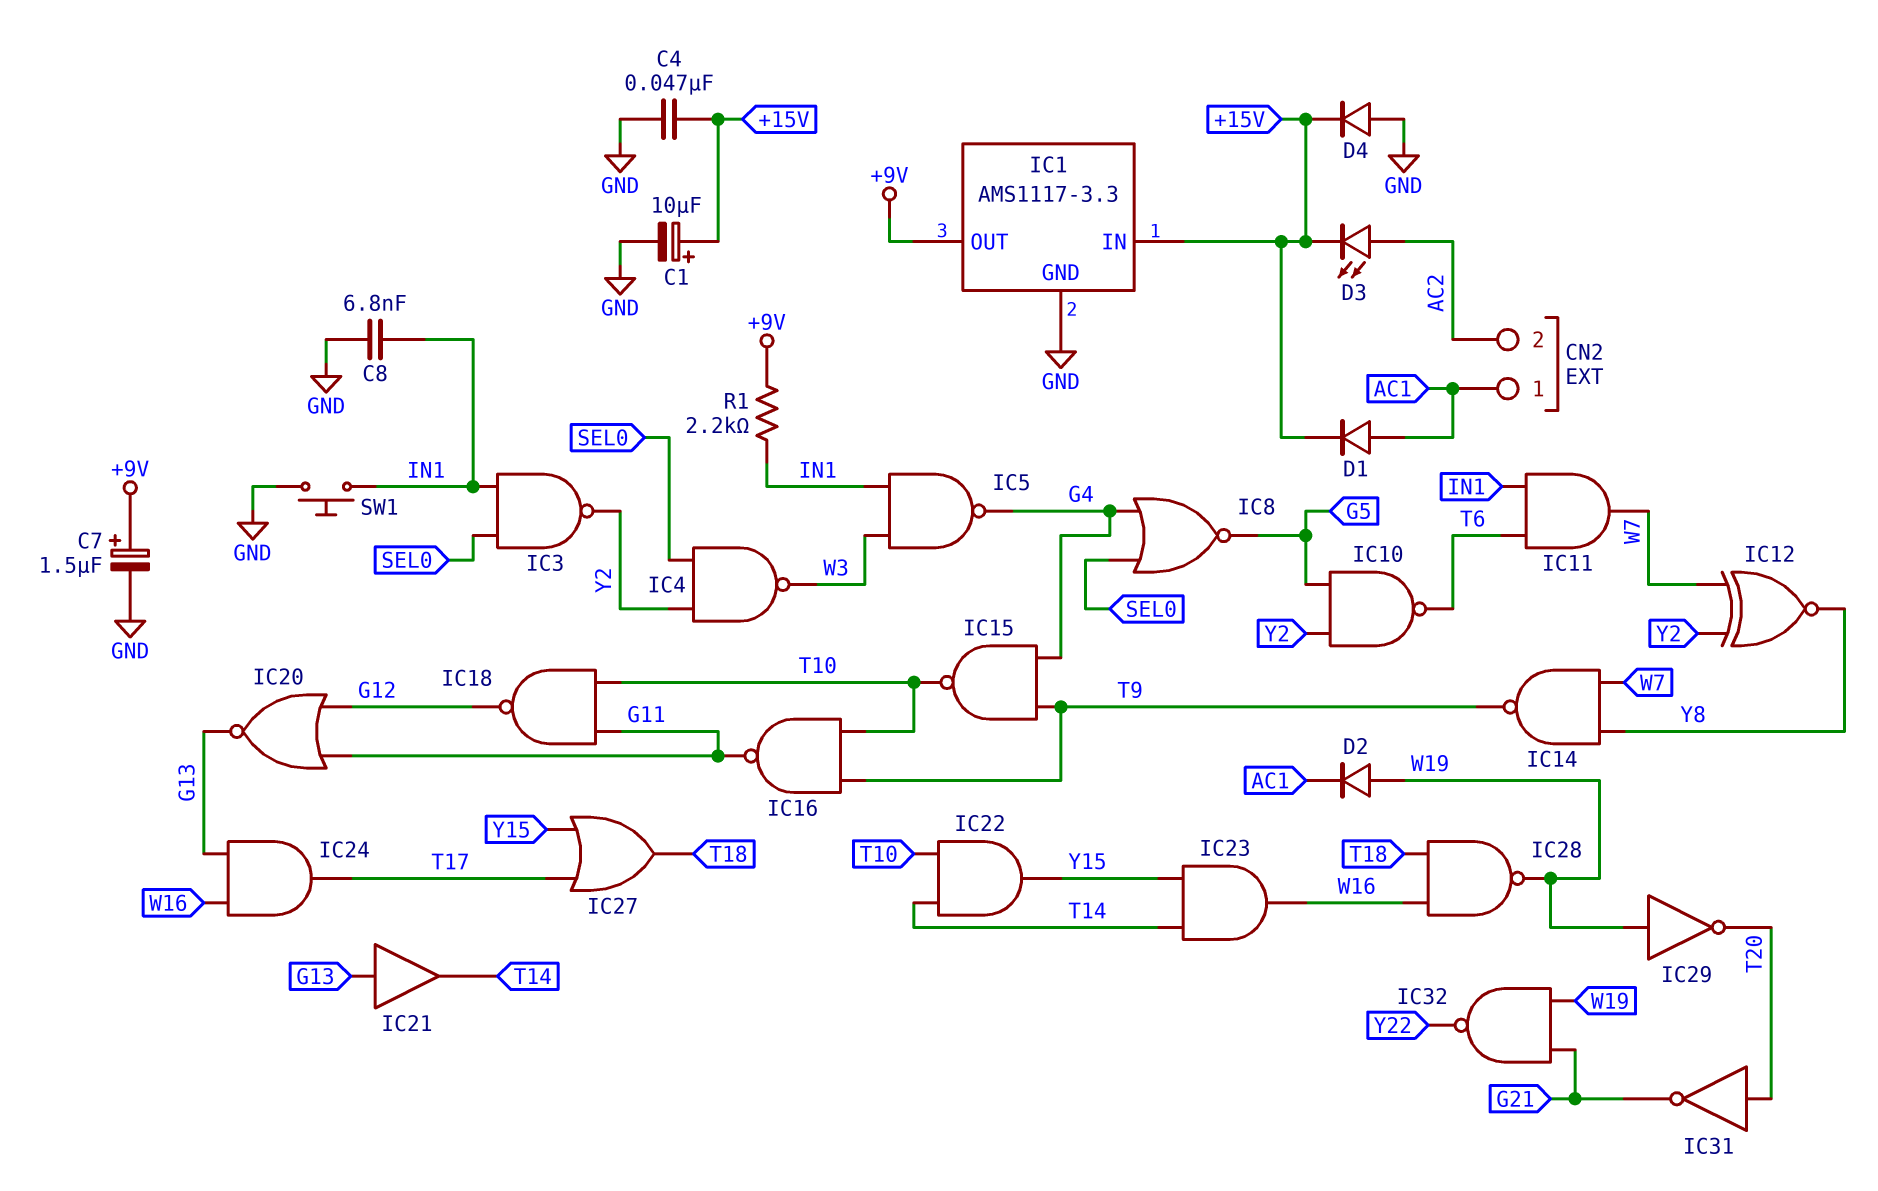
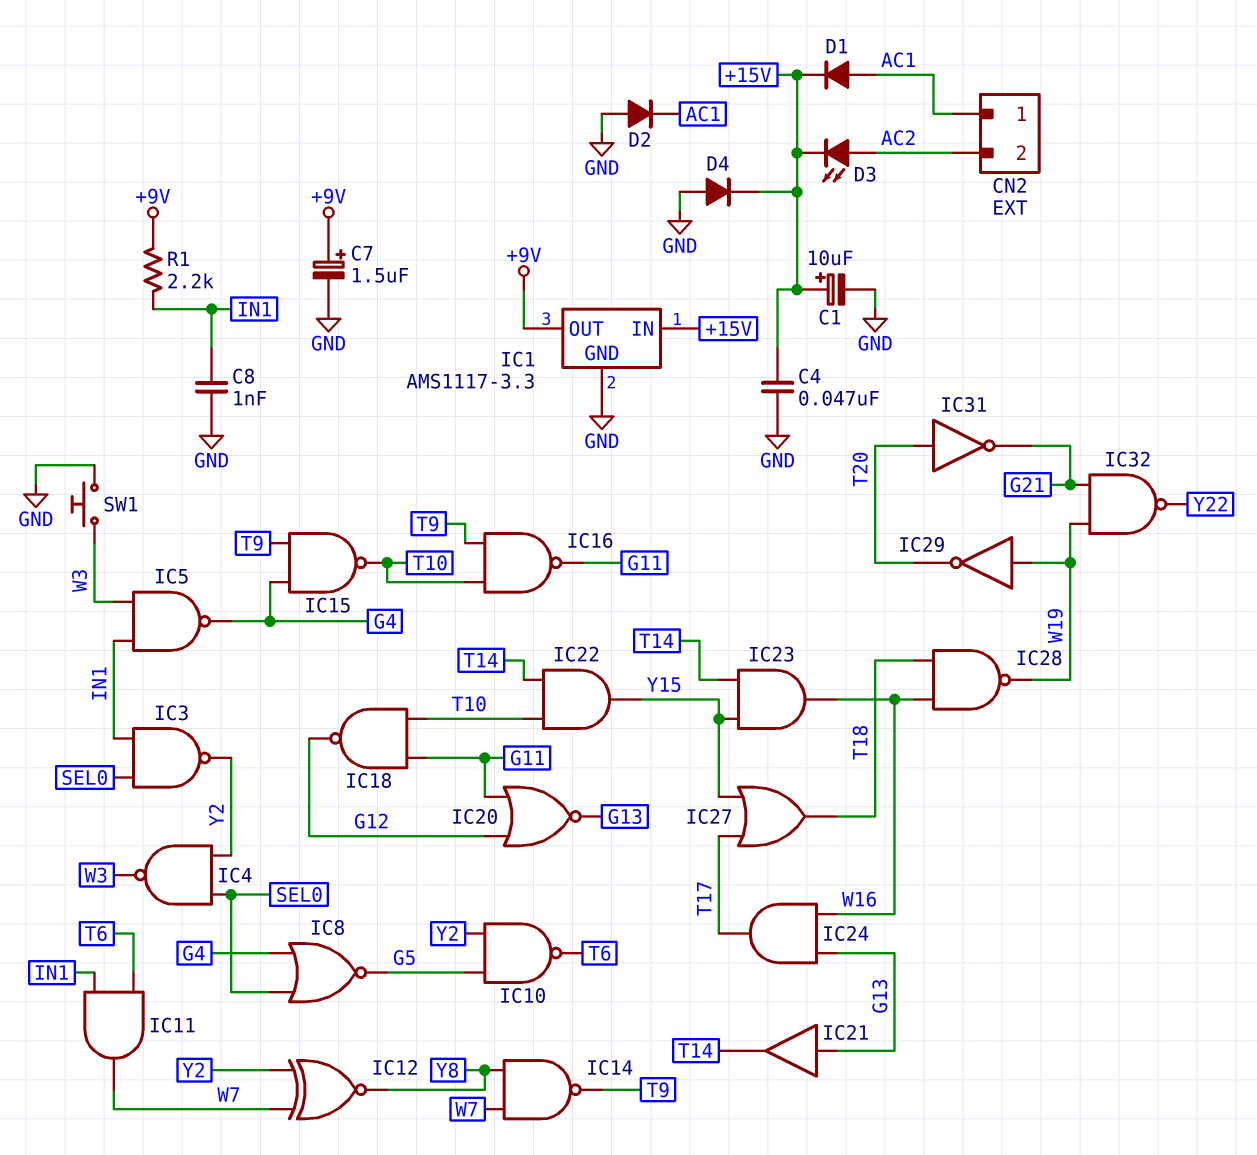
C8: 6.8nF (GND, IN1) -> 1nF (GND, IN1)
D2: diode (A W19, K AC1) -> diode (A GND, K AC1)
SW1: button (GND, IN1) -> button (GND, W3)

